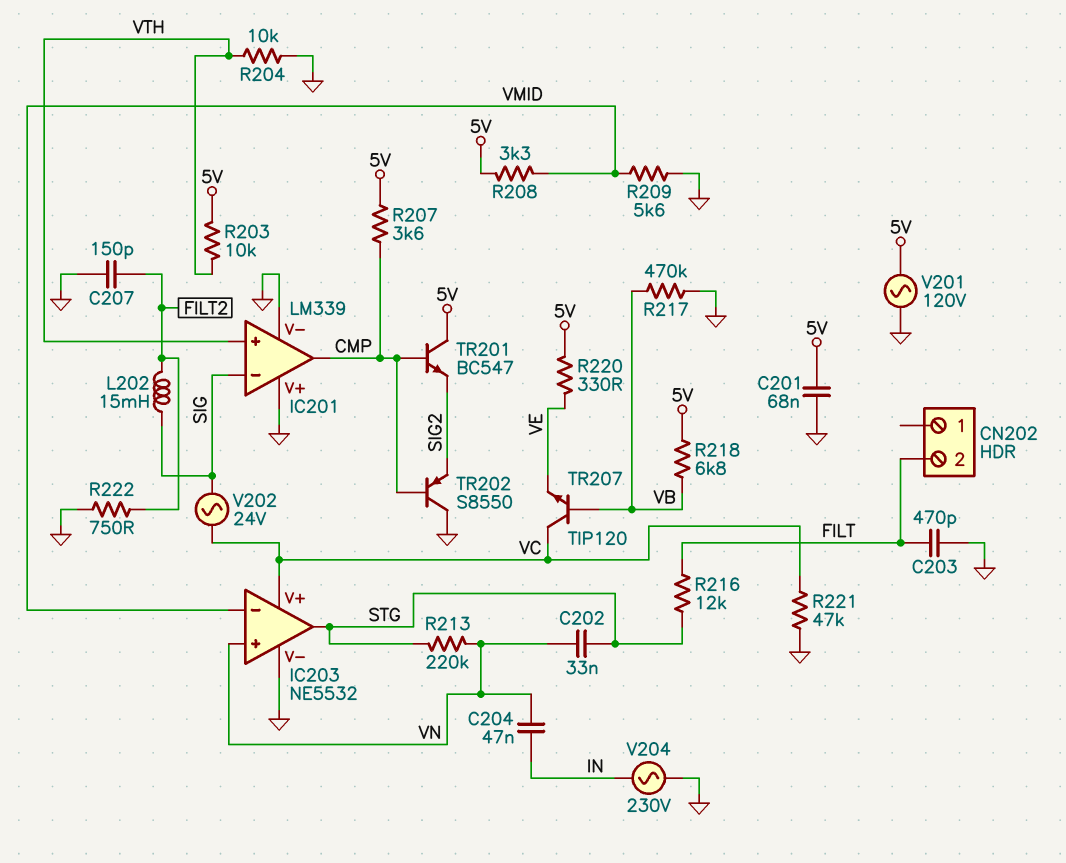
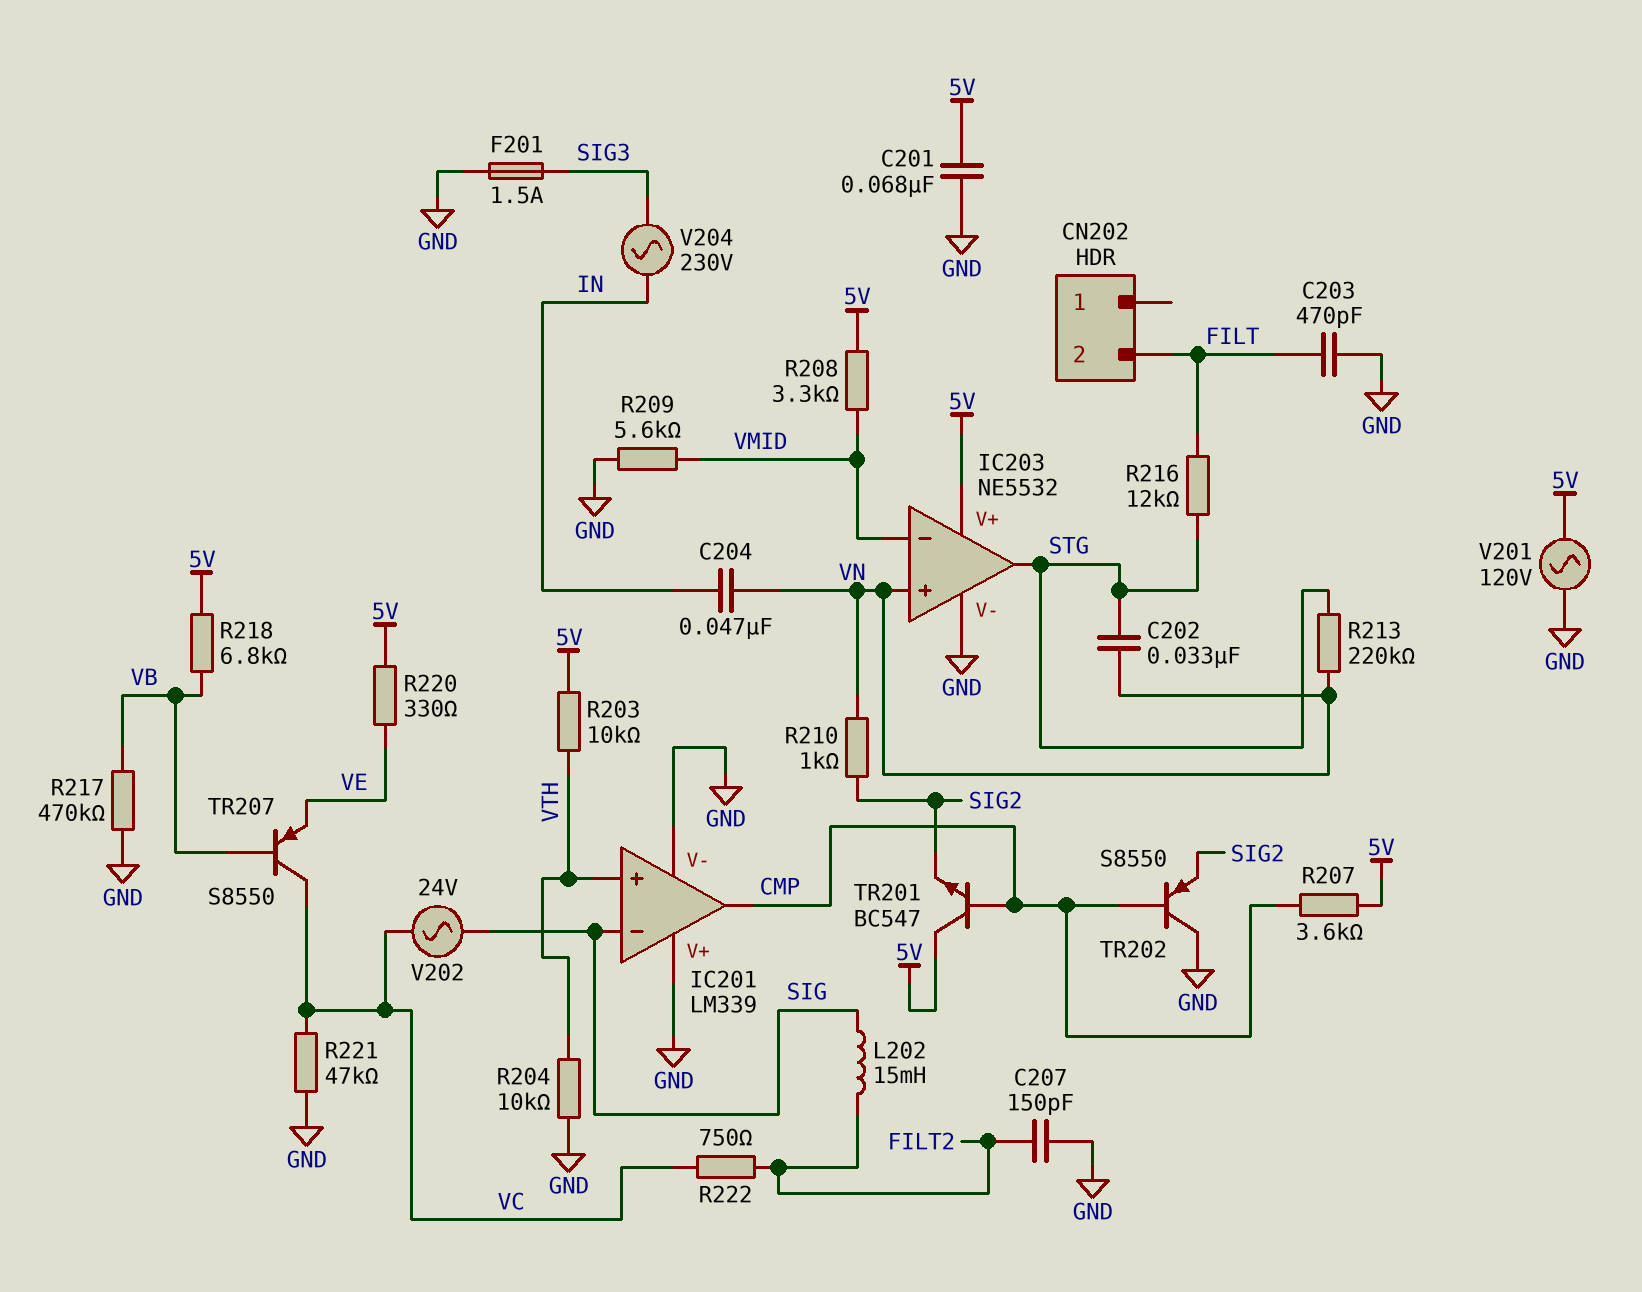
F201: none -> 1.5A (GND, SIG3)
IC203 pin V+: VC -> 5V
R210: none -> 1k (SIG2, VN)
R222: 750 (FILT2, GND) -> 750 (FILT2, VC)
TR207: NPN TIP120 (B VB, C VC, E VE) -> PNP S8550 (B VB, C VC, E VE)
V204: AC 230V (GND, IN) -> AC 230V (IN, SIG3)

